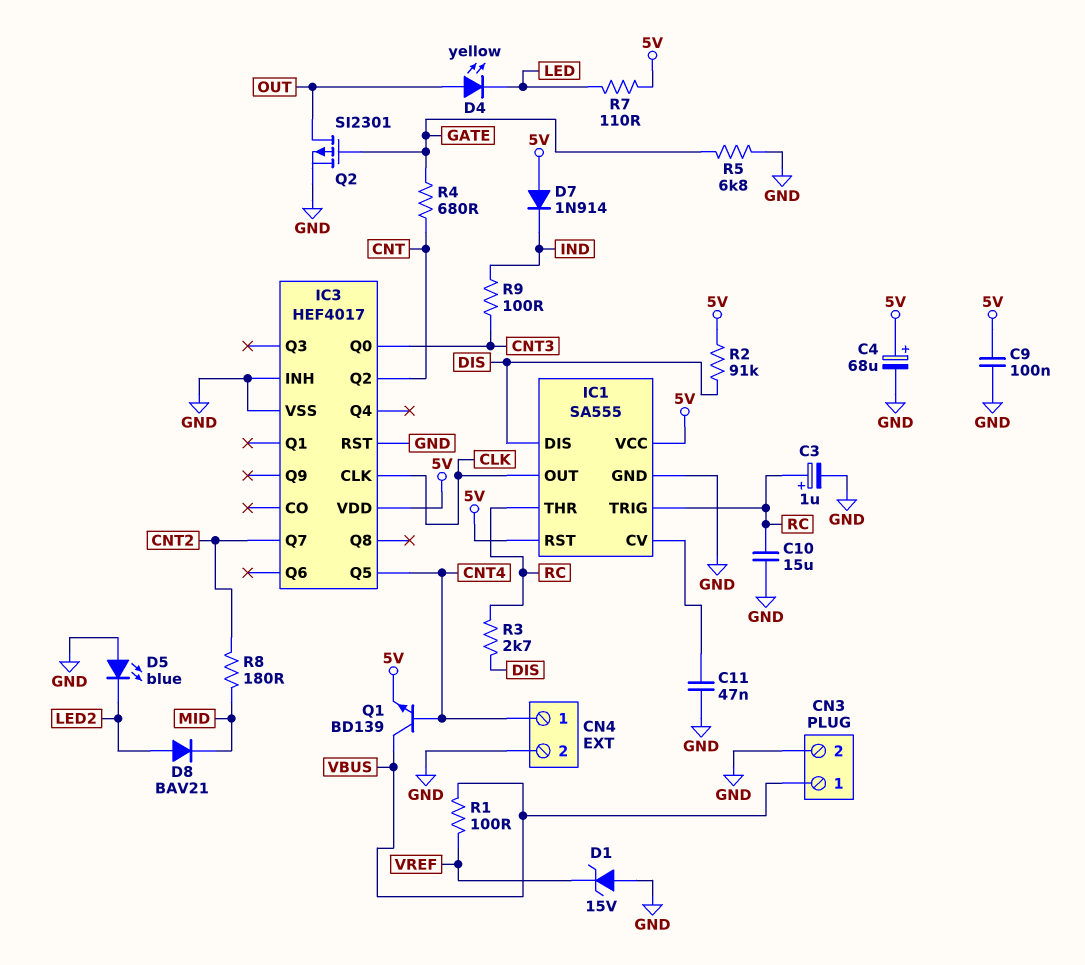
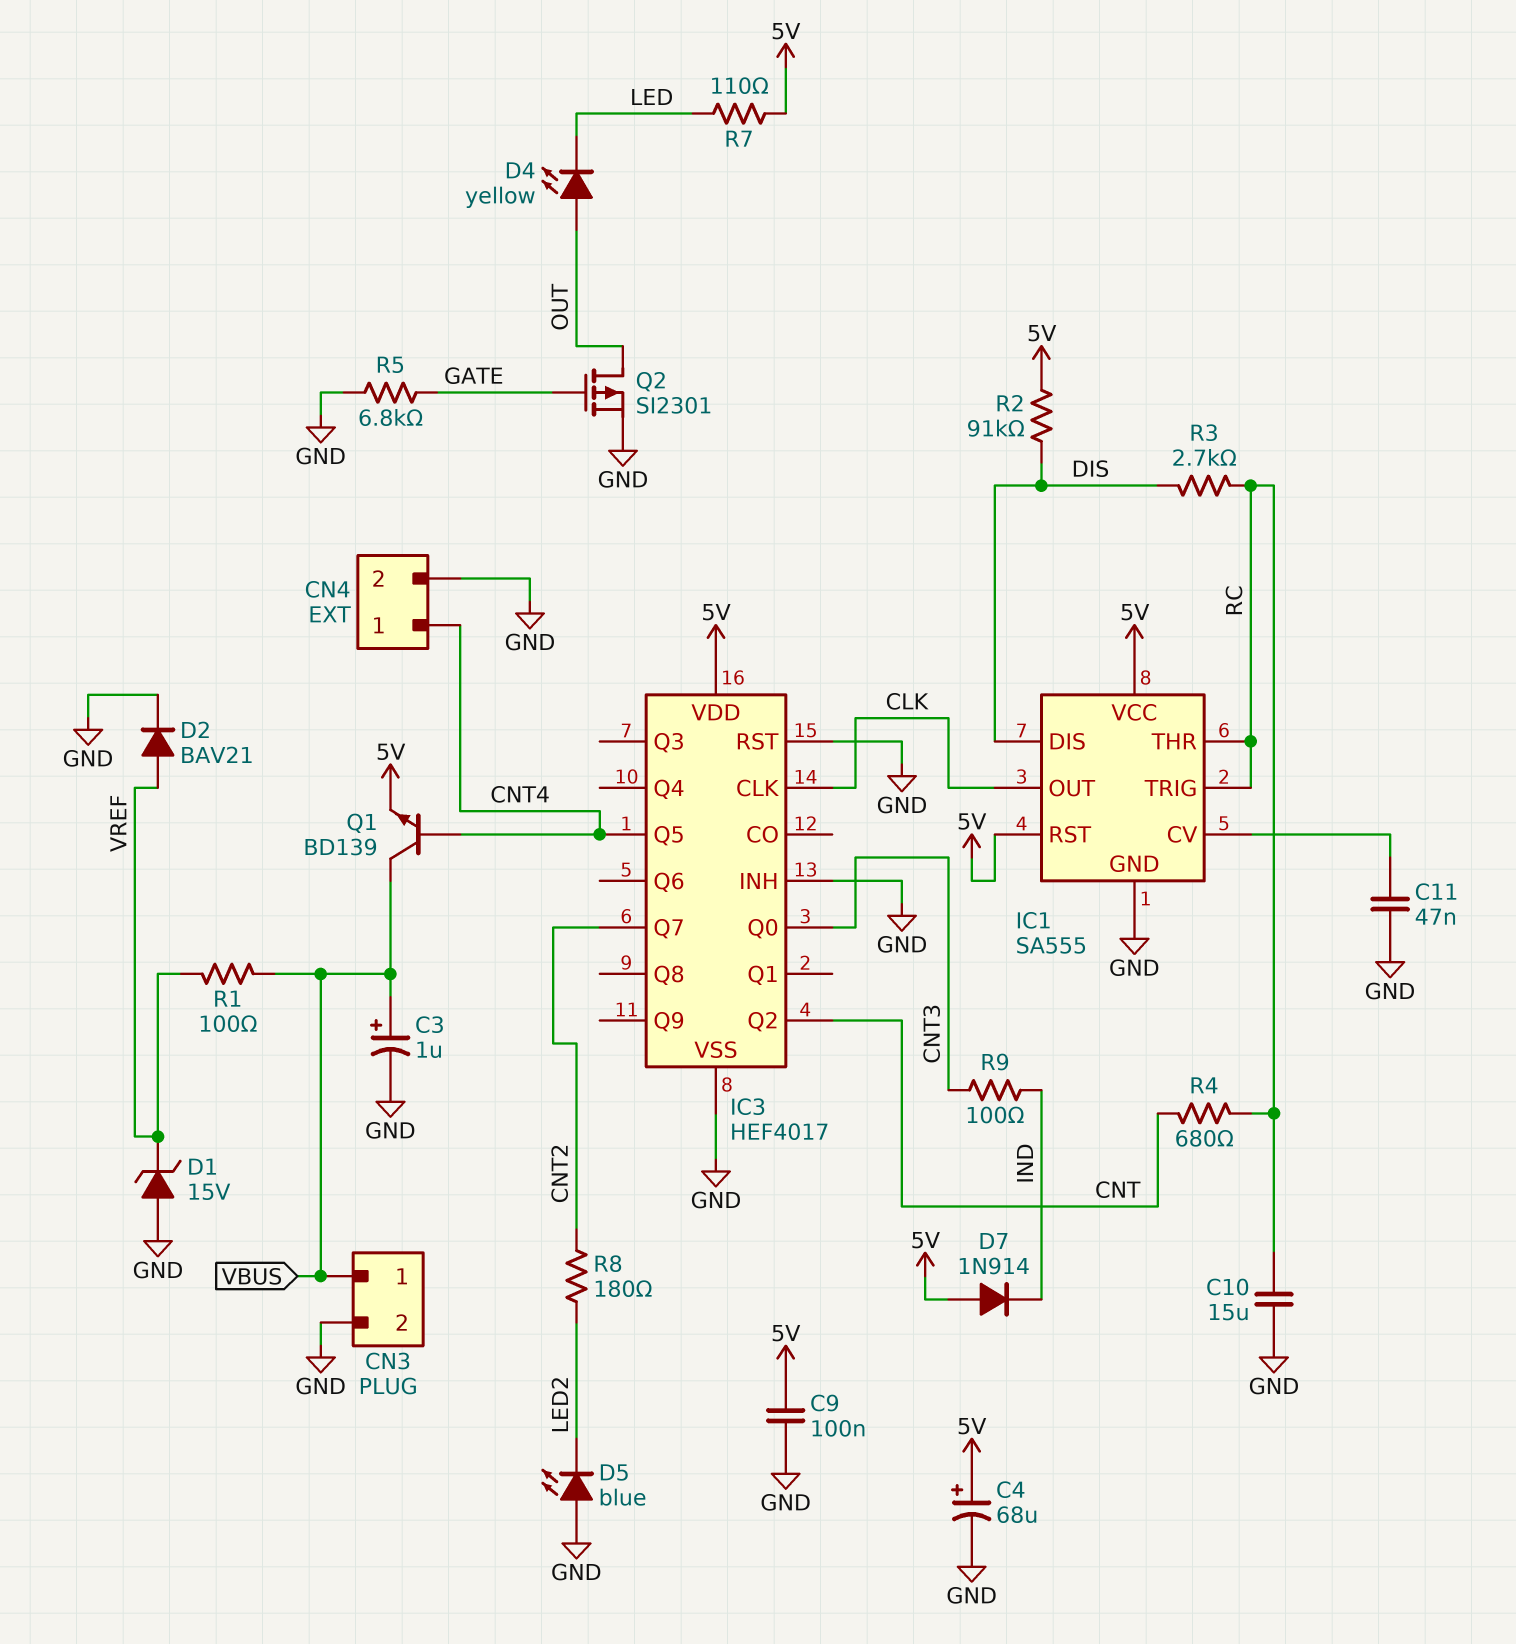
C3: 1uF (plus RC, minus GND) -> 1uF (plus VBUS, minus GND)
D2: none -> diode BAV21 (A VREF, K GND)
D8: diode BAV21 (A LED2, K MID) -> none
R4: 680 (CNT, GATE) -> 680 (CNT, RC)
R8: 180 (CNT2, MID) -> 180 (CNT2, LED2)

